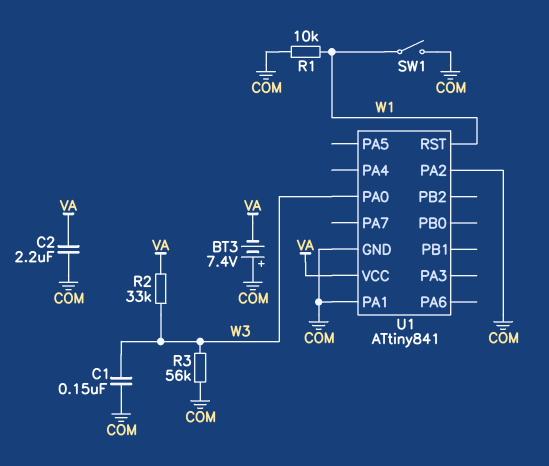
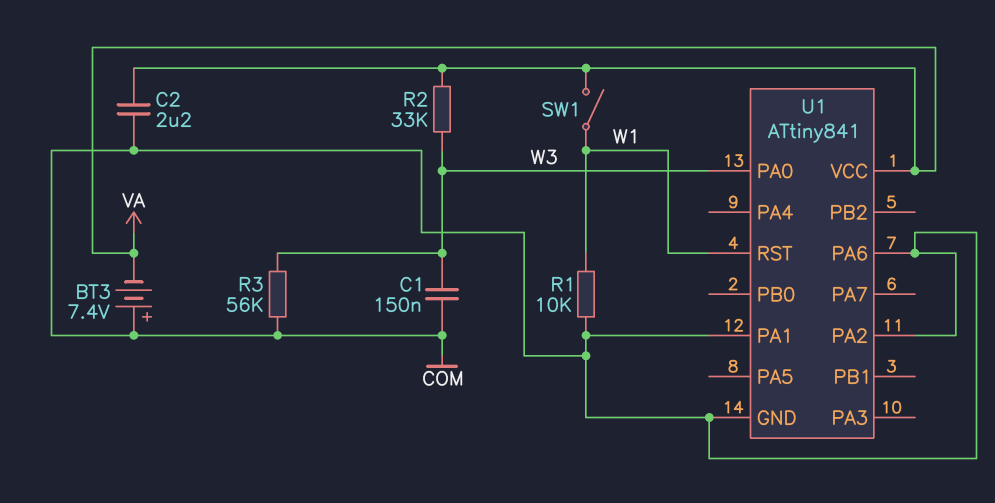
SW1: switch (COM, W1) -> switch (VA, W1)
U1 pin PA6: none -> COM

